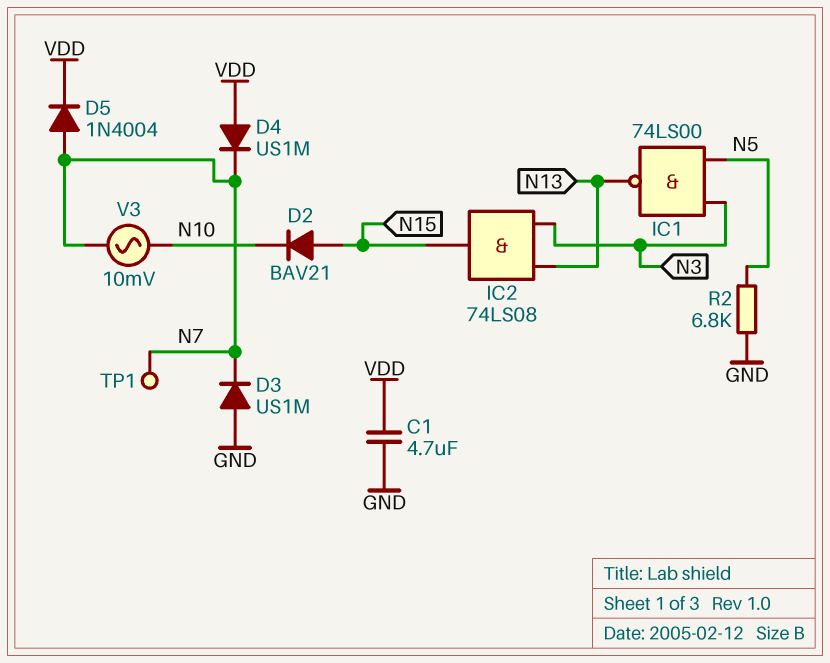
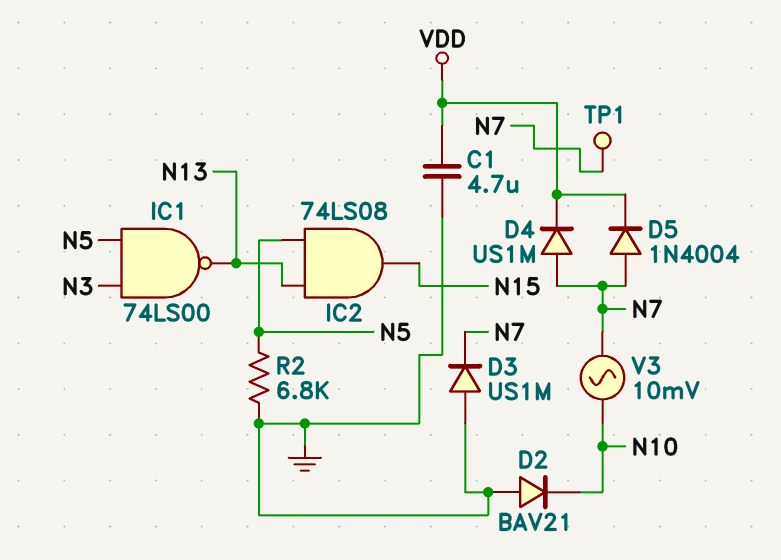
D2: diode BAV21 (A N15, K N10) -> diode BAV21 (A GND, K N10)
D4: diode US1M (A VDD, K N7) -> diode US1M (A N7, K VDD)
IC2: AND 74LS08 (in N3, in N13, out N15) -> AND 74LS08 (in N5, in N13, out N15)

